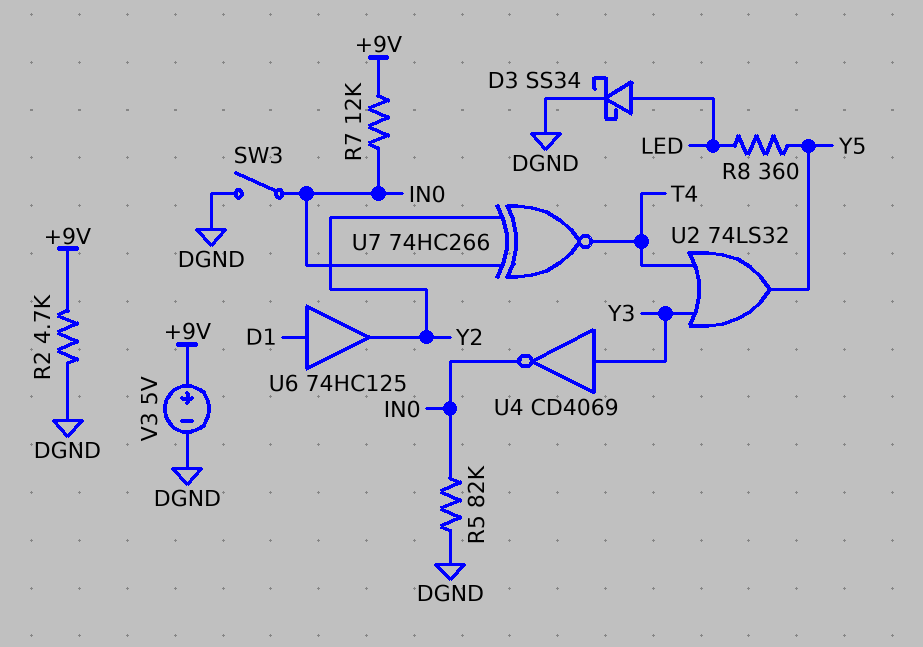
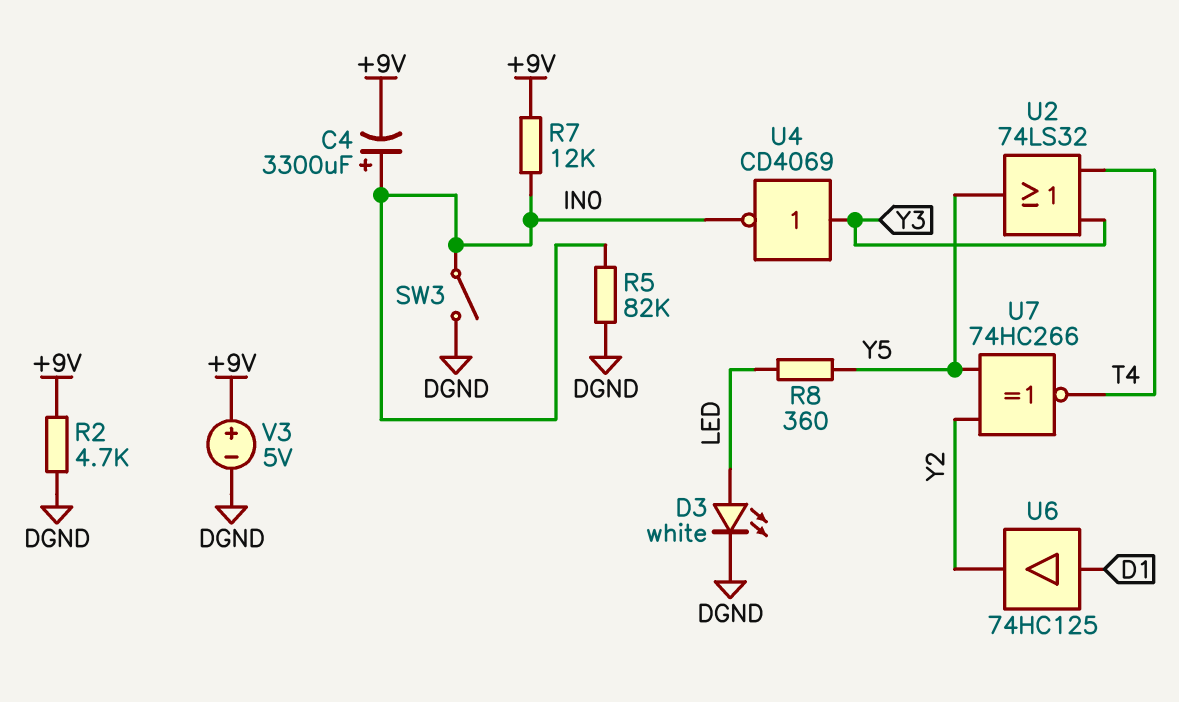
C4: none -> 3300uF (plus IN0, minus +9V)
D3: schottky SS34 (A LED, K DGND) -> LED white (A LED, K DGND)
U7: XNOR 74HC266 (in IN0, in Y2, out T4) -> XNOR 74HC266 (in Y2, in Y5, out T4)

